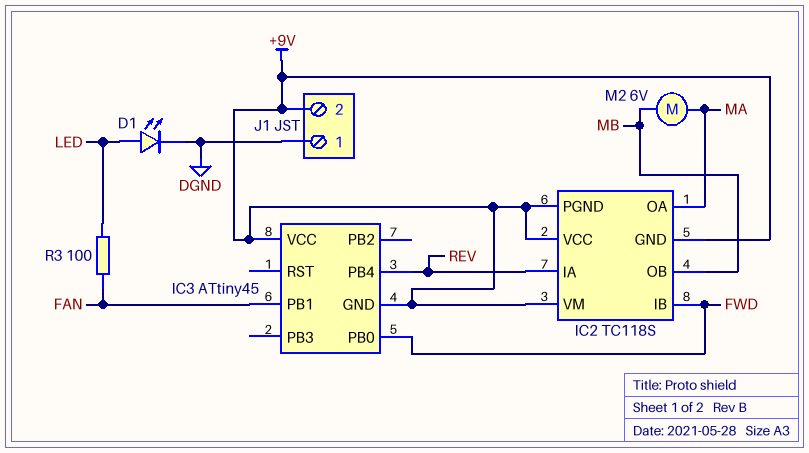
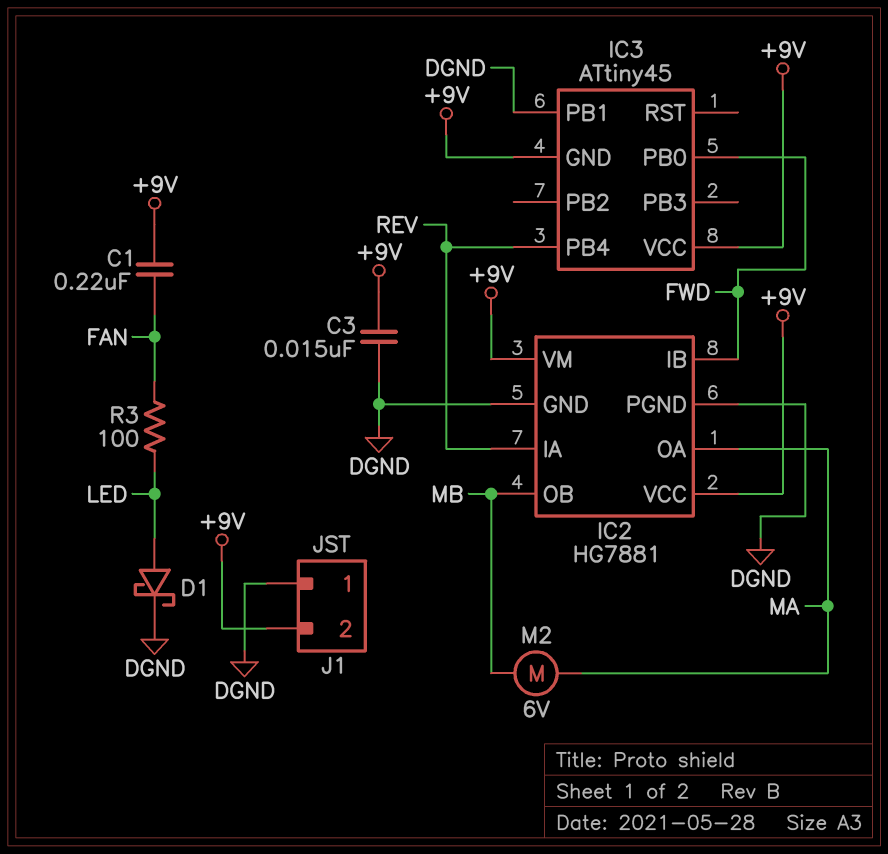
C1: none -> 220nF (+9V, FAN)
C3: none -> 15nF (+9V, DGND)
D1: LED (A LED, K DGND) -> schottky (A LED, K DGND)
IC2: TC118S -> HG7881
IC2 pin GND: +9V -> DGND
IC2 pin PGND: +9V -> DGND
IC3 pin PB1: FAN -> DGND

